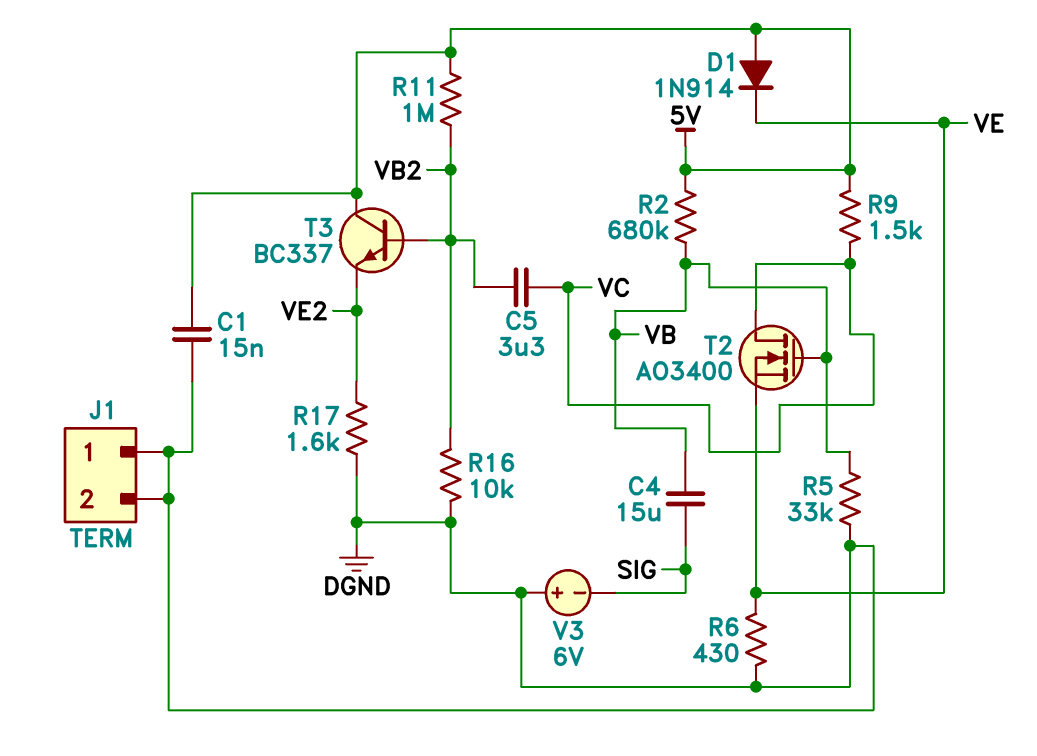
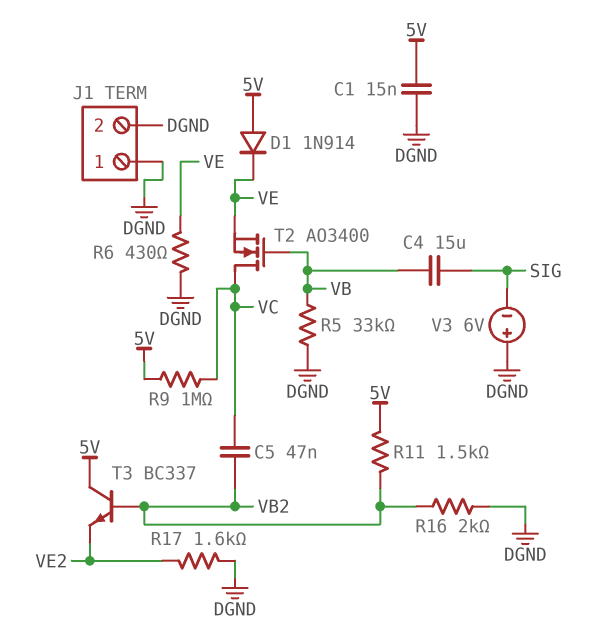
C5: 3.3uF (VB2, VC) -> 47nF (VB2, VC)
R2: 680k (5V, VB) -> none
R9: 1.5k (5V, VC) -> 1M (5V, VC)
R11: 1M (5V, VB2) -> 1.5k (5V, VB2)
R16: 10k (DGND, VB2) -> 2k (DGND, VB2)

